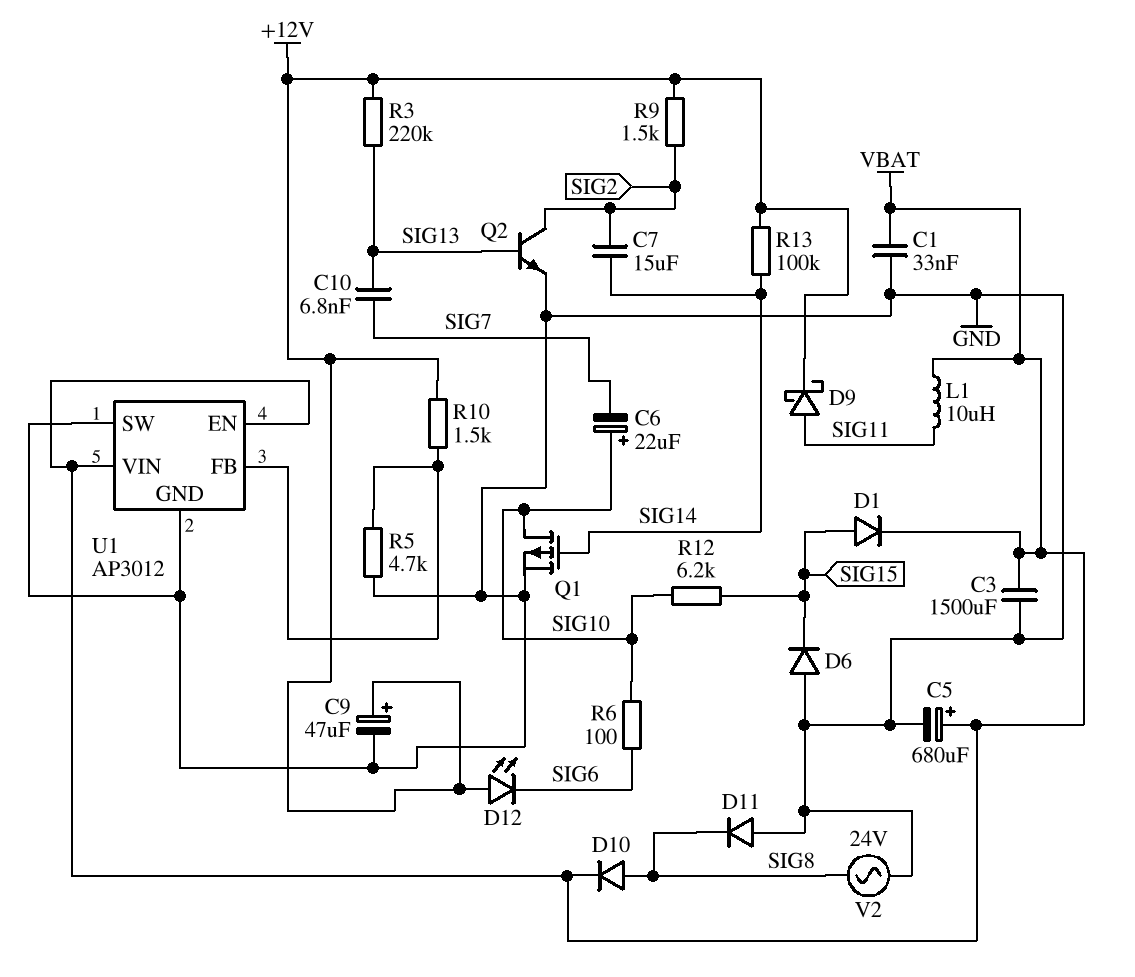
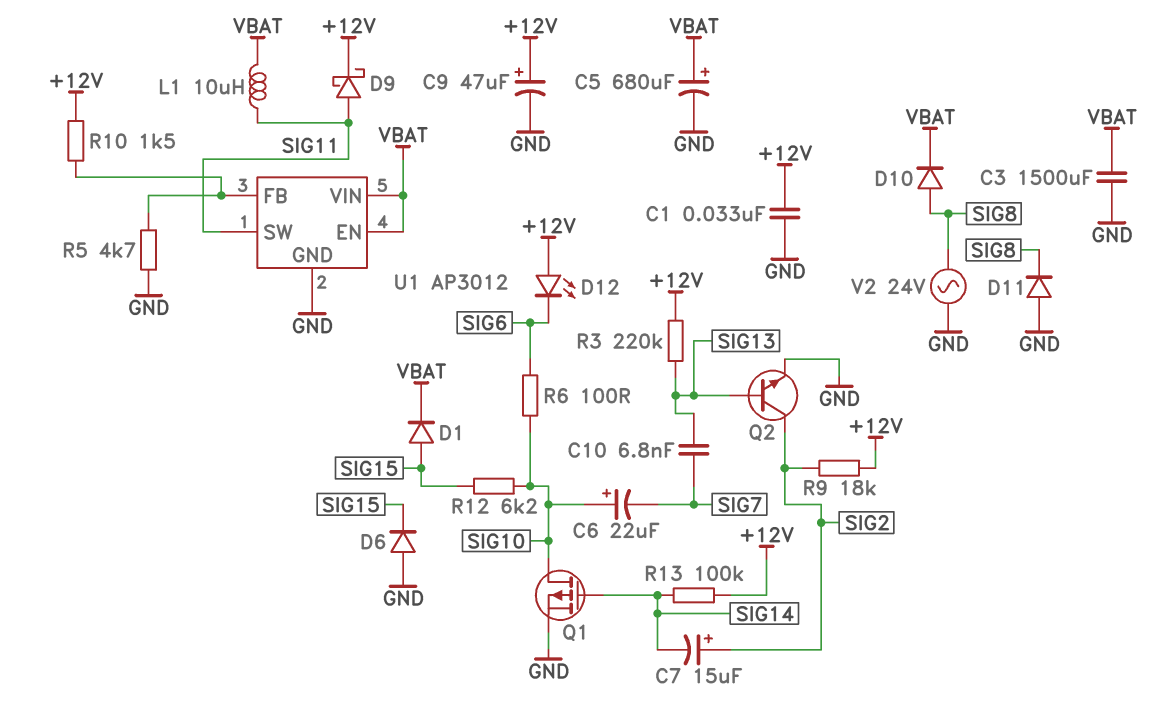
C1: 33nF (GND, VBAT) -> 33nF (+12V, GND)
C7: 15uF (SIG2, SIG14) -> 15uF (plus SIG2, minus SIG14)
R9: 1.5k (+12V, SIG2) -> 18k (+12V, SIG2)
U1 pin SW: GND -> SIG11

